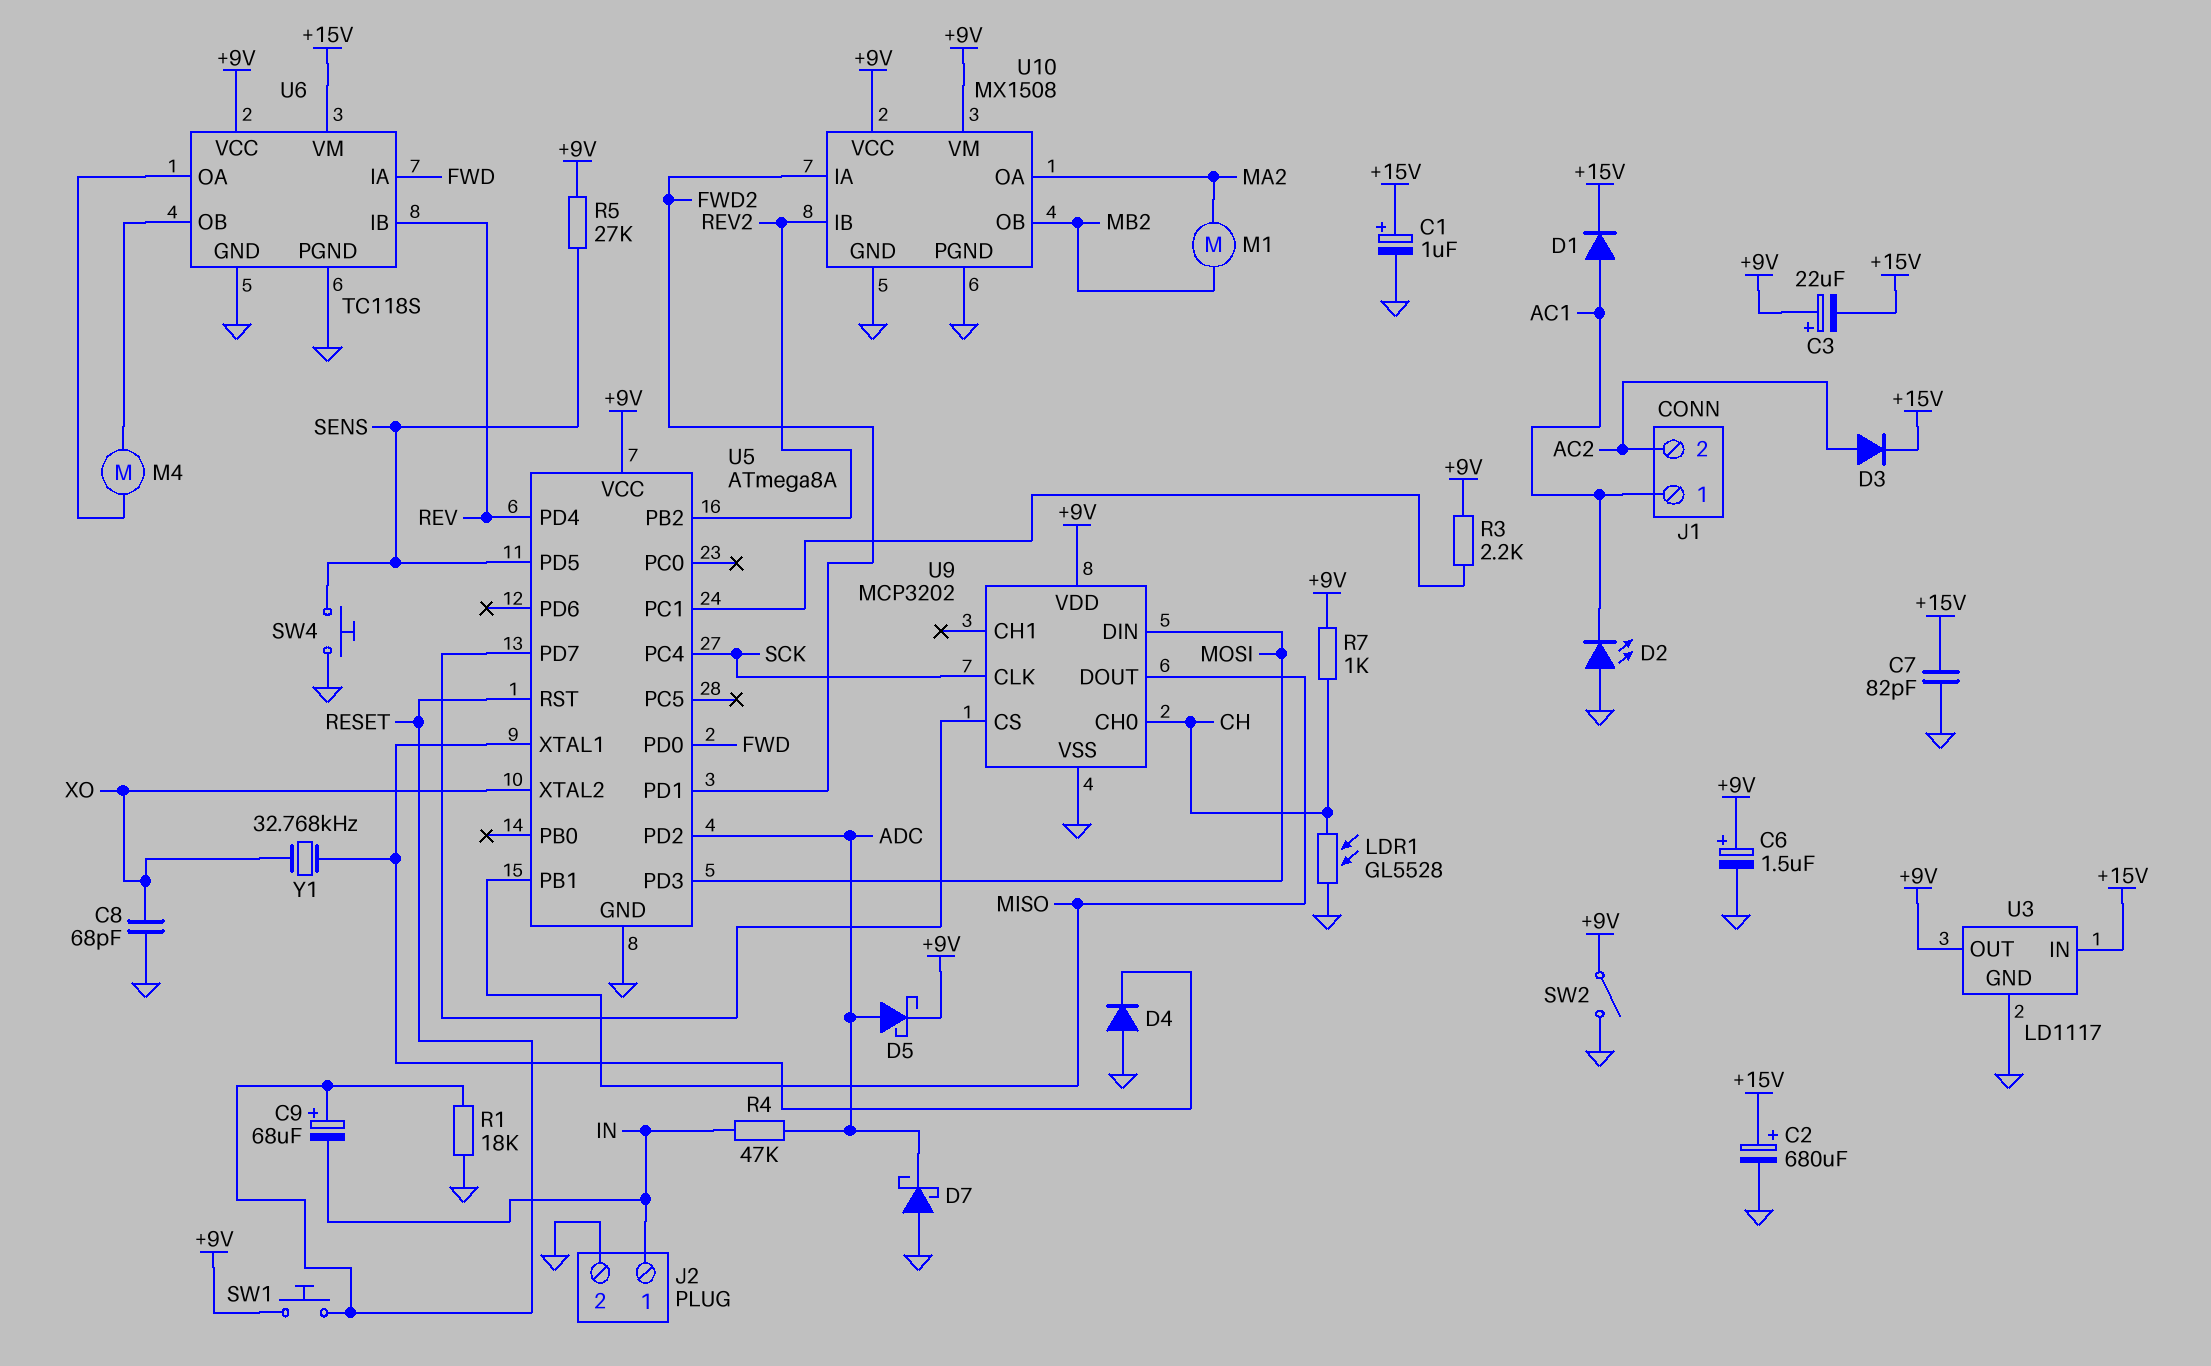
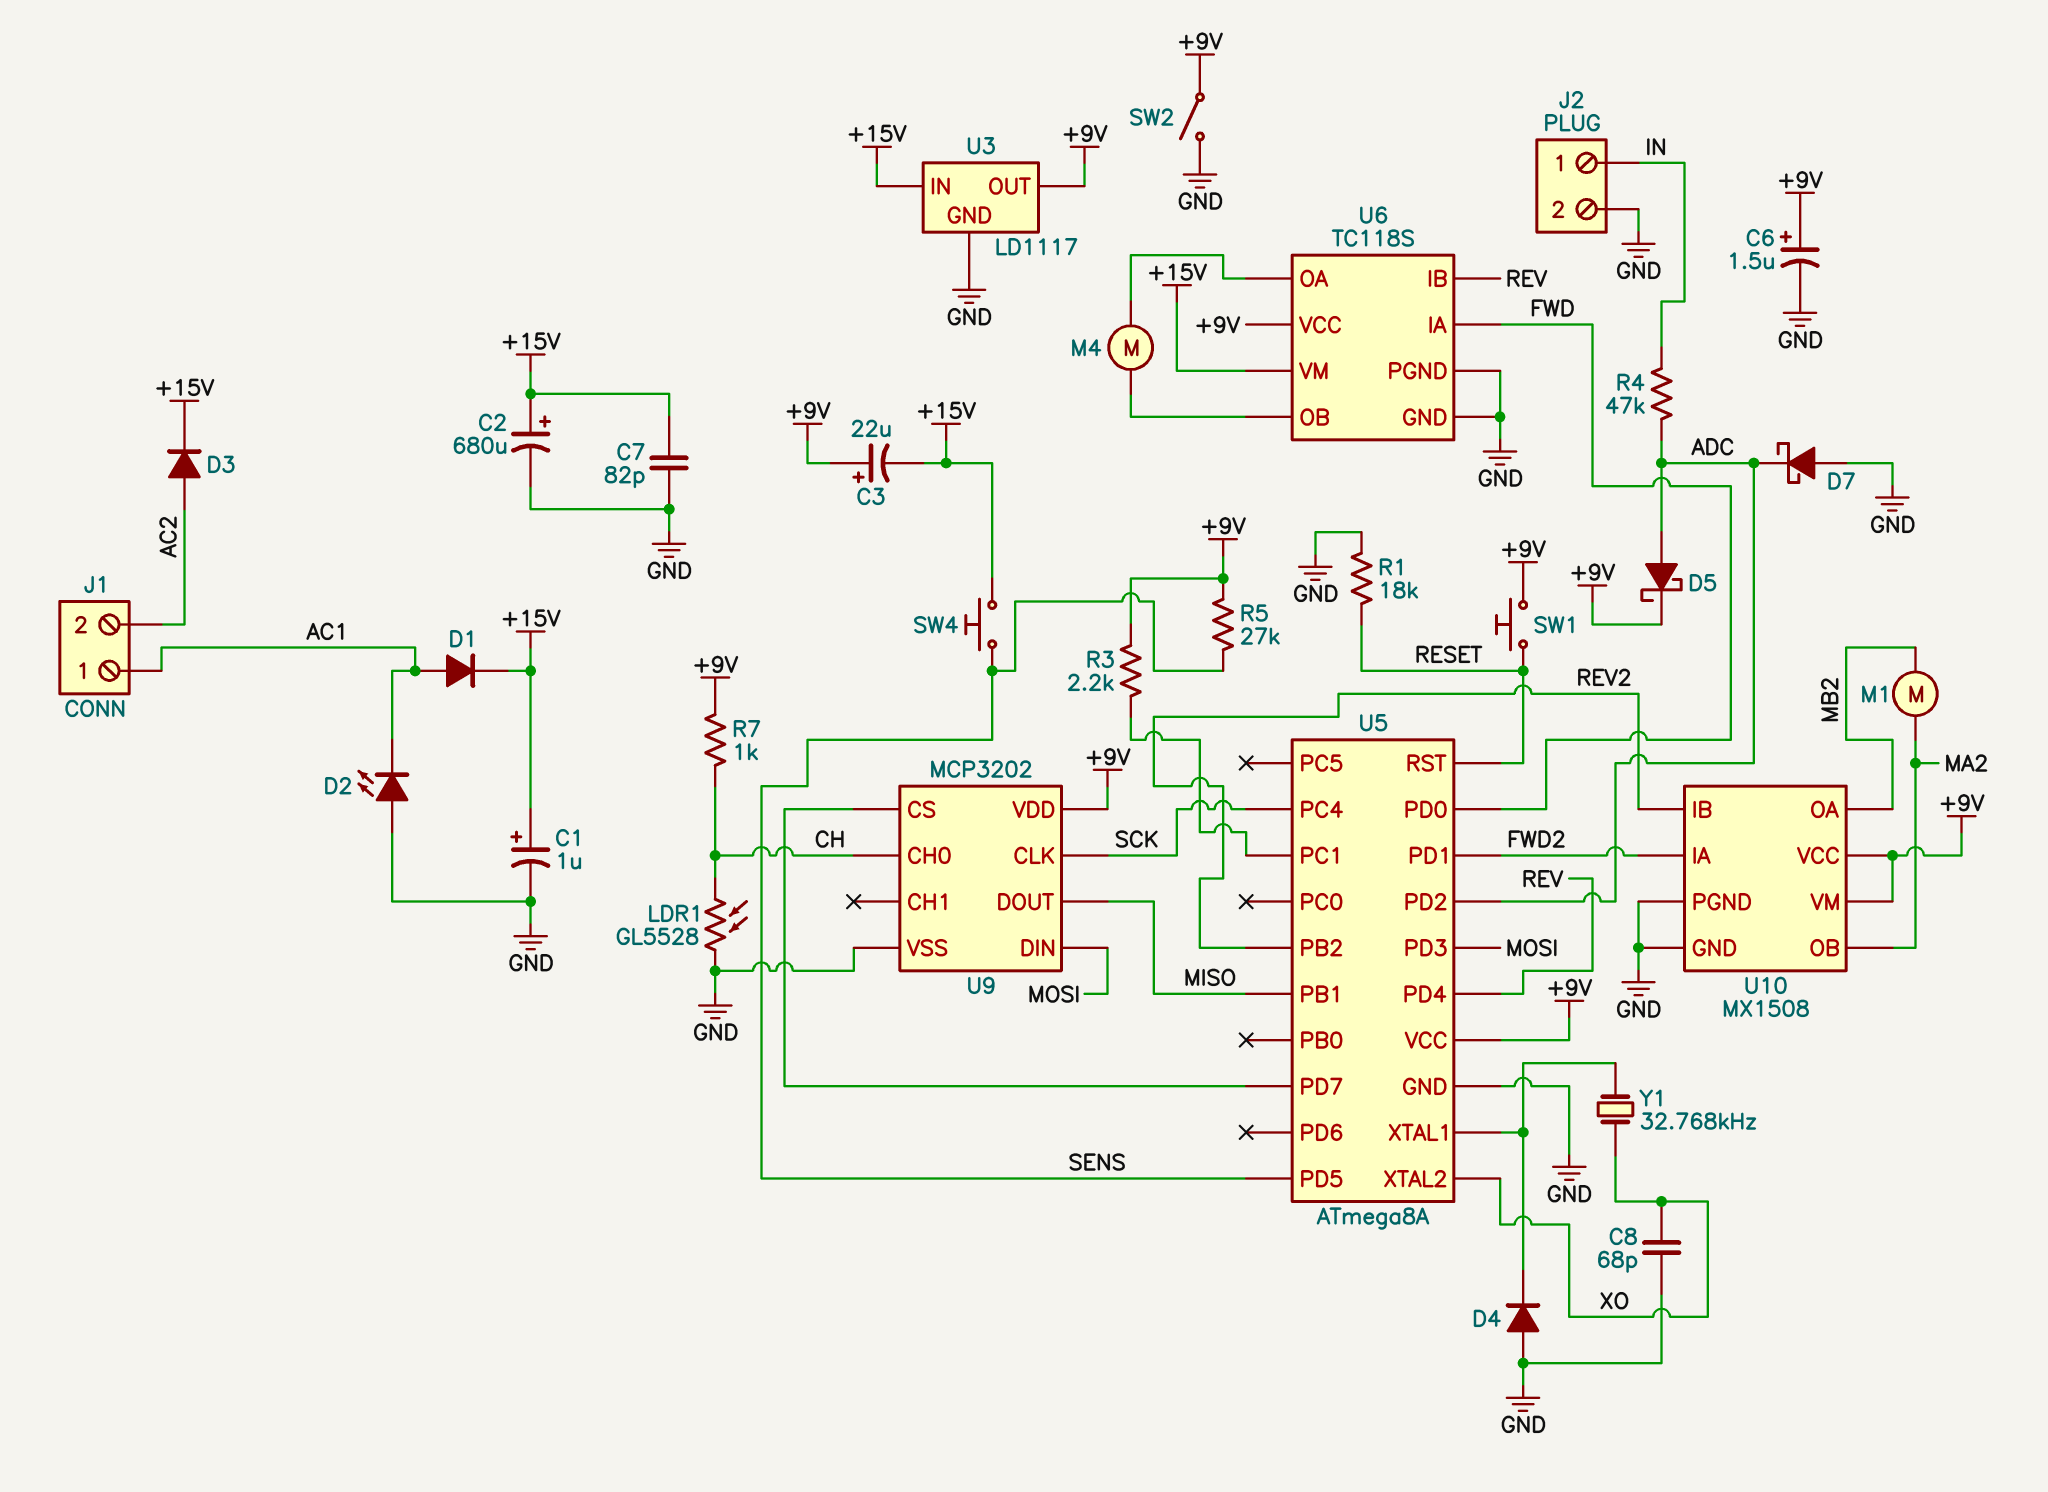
C9: 68uF (plus RESET, minus IN) -> none
SW4: button (GND, SENS) -> button (+15V, SENS)
U10 pin OA: MA2 -> MB2
U10 pin OB: MB2 -> MA2

